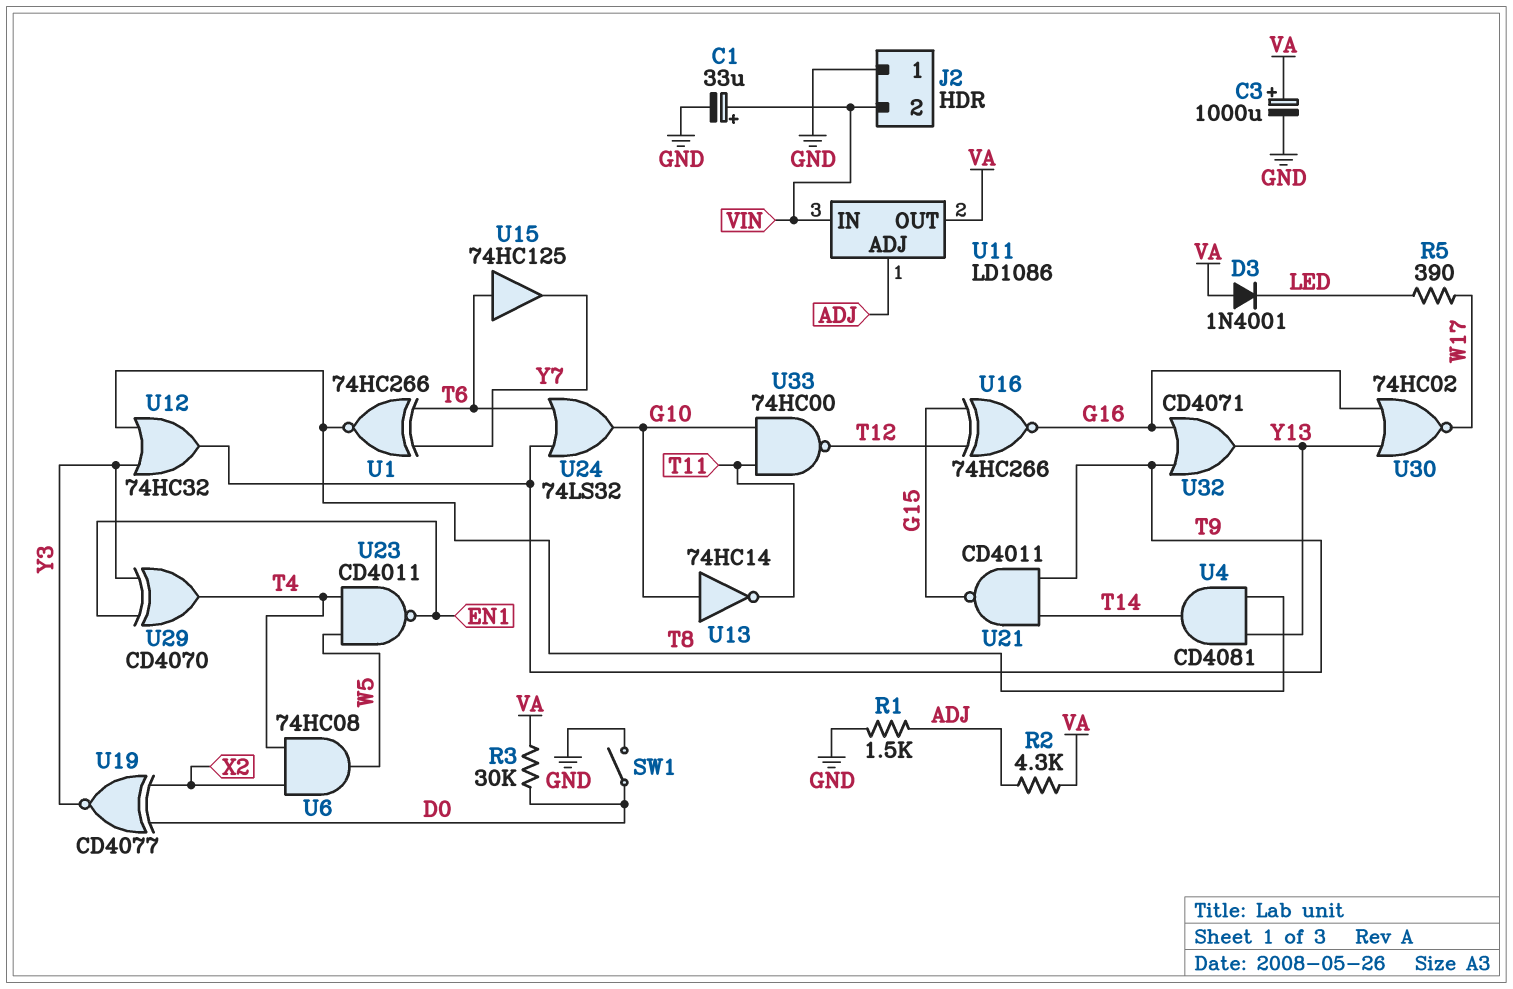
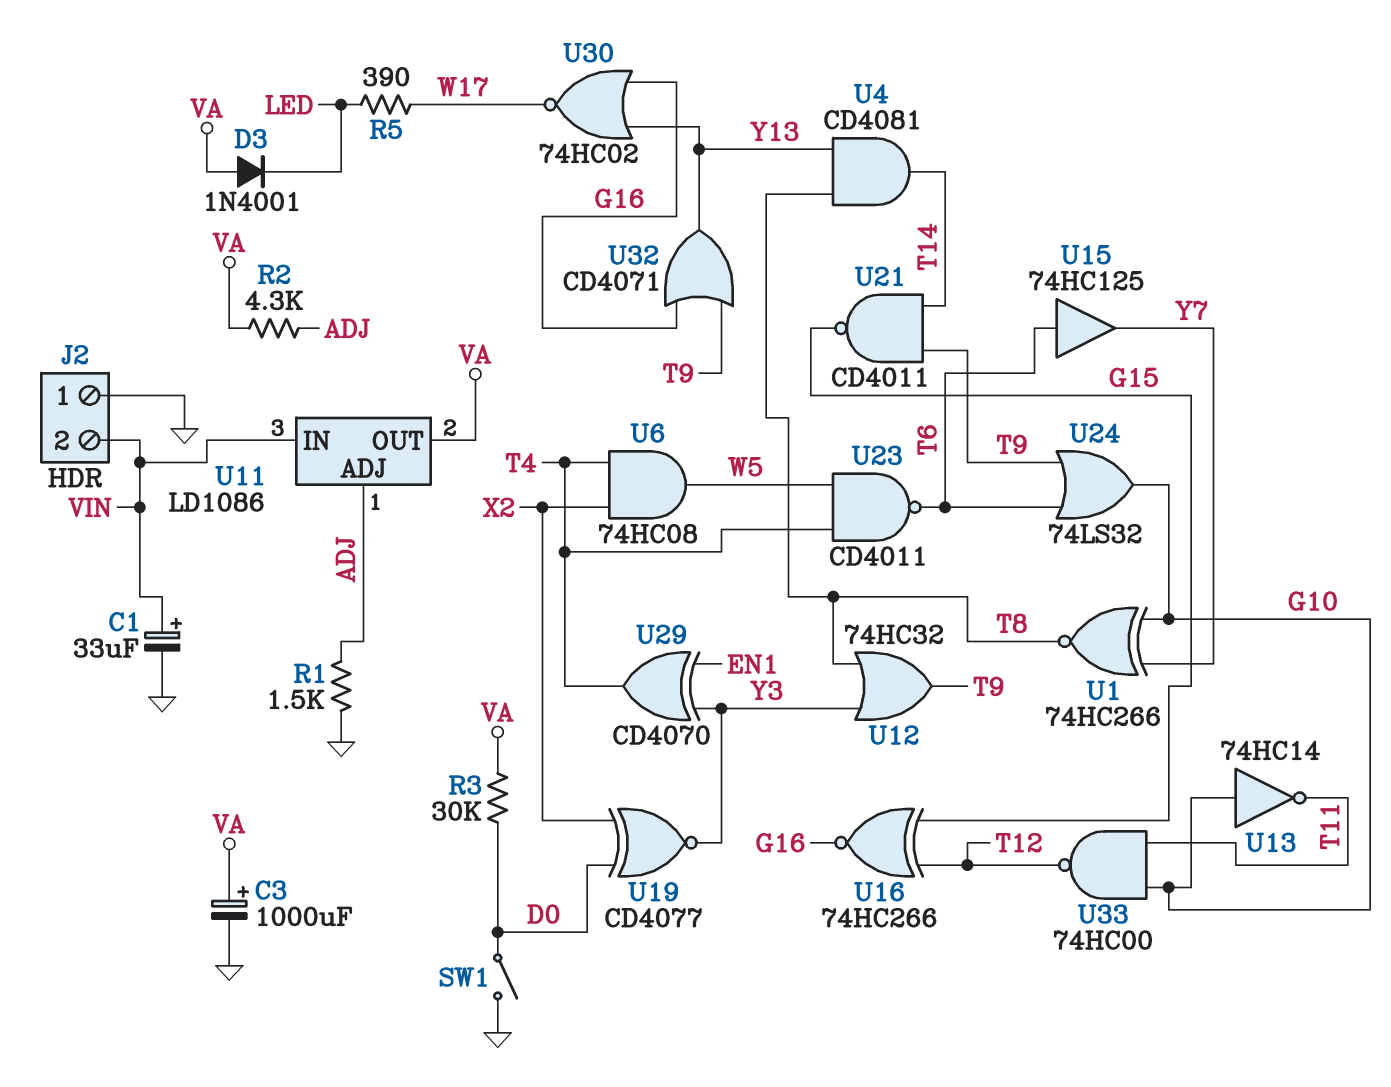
U1: XNOR 74HC266 (in T6, in Y7, out T8) -> XNOR 74HC266 (in G10, in Y7, out T8)
U23: NAND CD4011 (in T4, in W5, out EN1) -> NAND CD4011 (in T4, in W5, out T6)

